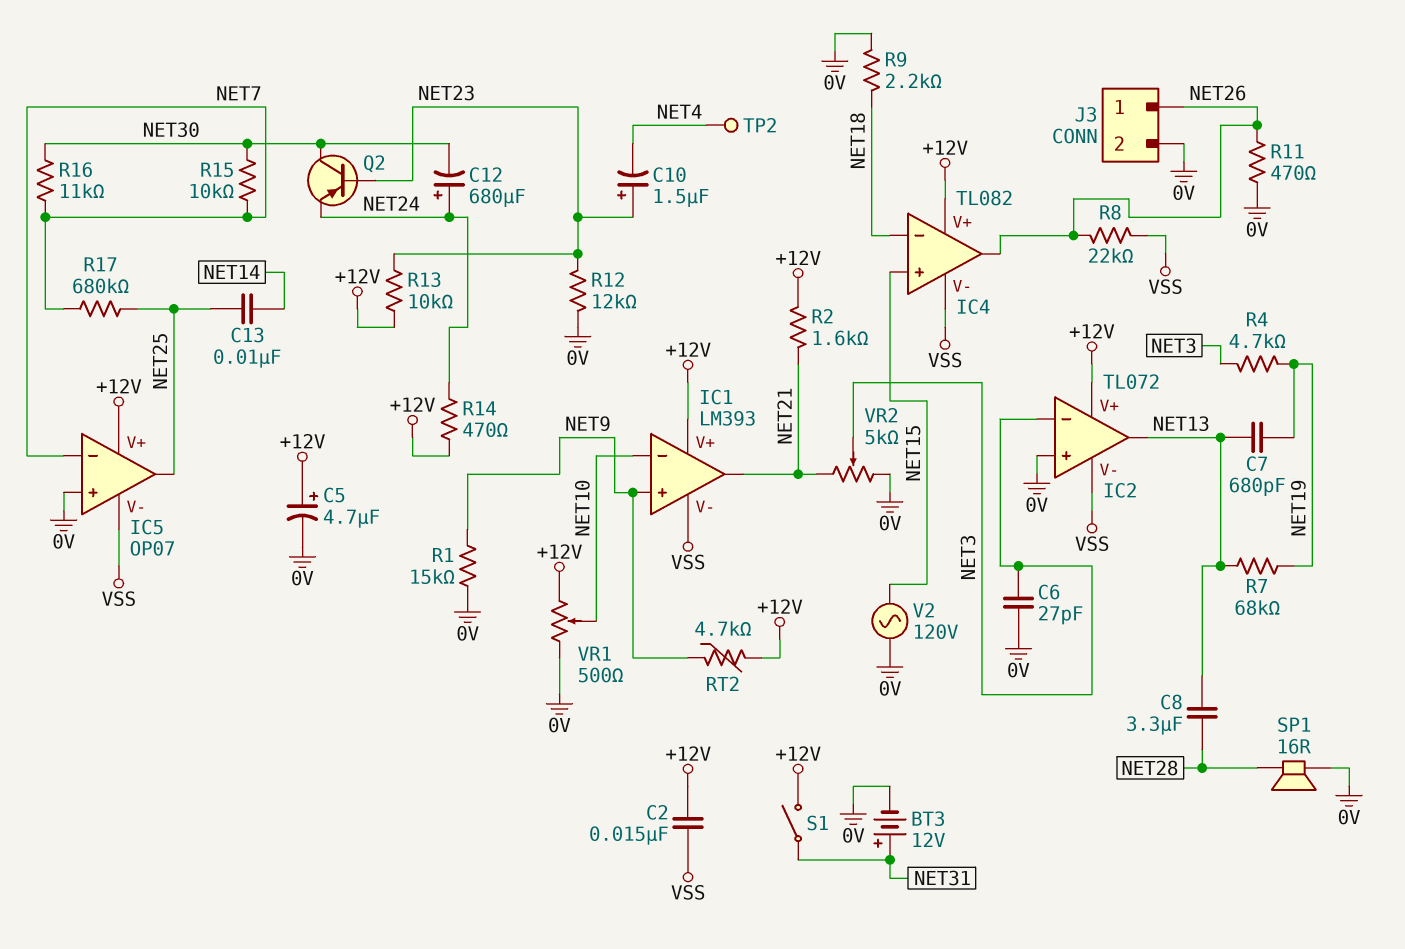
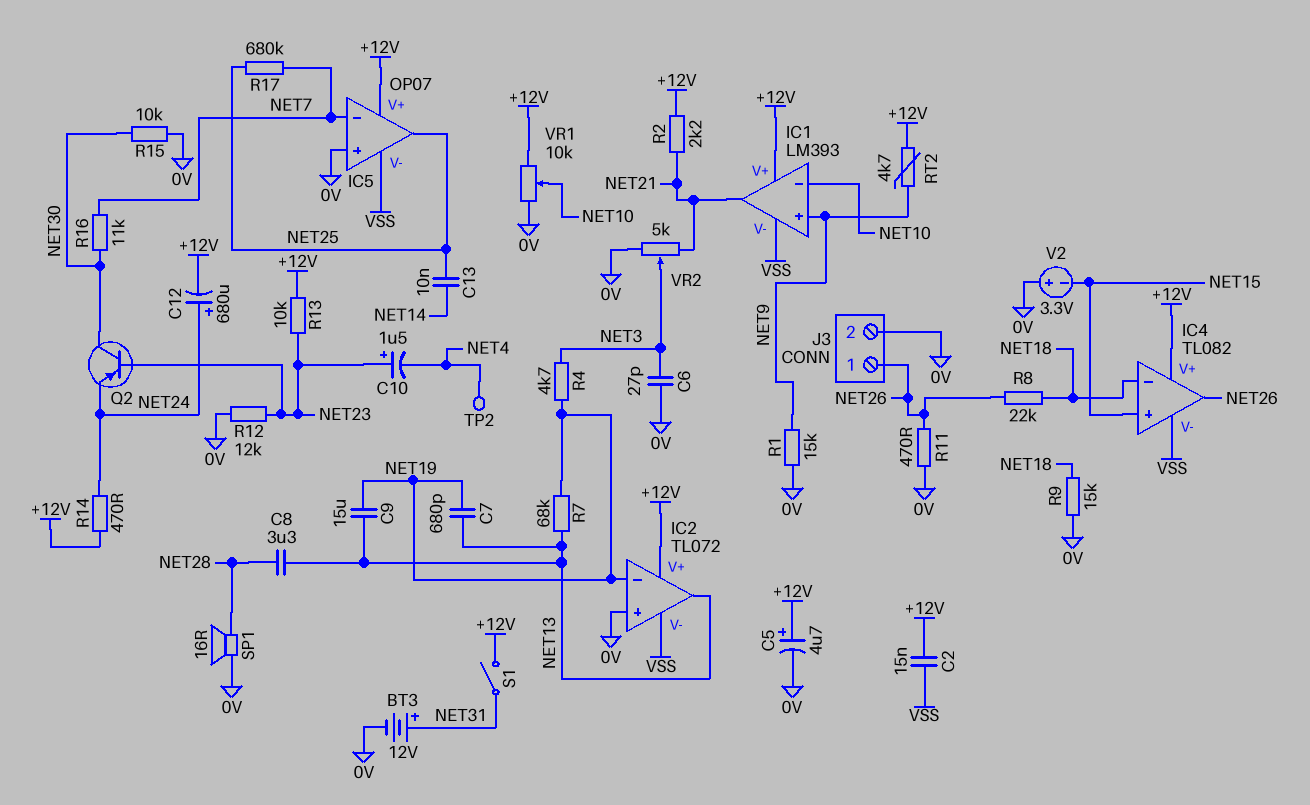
C9: none -> 15uF (NET13, NET19)
C12: 680uF (plus NET24, minus NET30) -> 680uF (plus NET24, minus +12V)
IC2 pin in-: NET3 -> NET19
R2: 1.6k (+12V, NET21) -> 2.2k (+12V, NET21)
R8: 22k (NET26, VSS) -> 22k (NET18, NET26)
R9: 2.2k (0V, NET18) -> 15k (0V, NET18)
R15: 10k (NET7, NET30) -> 10k (0V, NET30)
V2: AC 120V (0V, NET15) -> 3.3V (plus 0V, minus NET15)
VR1: 500 (+12V, 0V, wiper NET10) -> 10k (+12V, 0V, wiper NET10)

